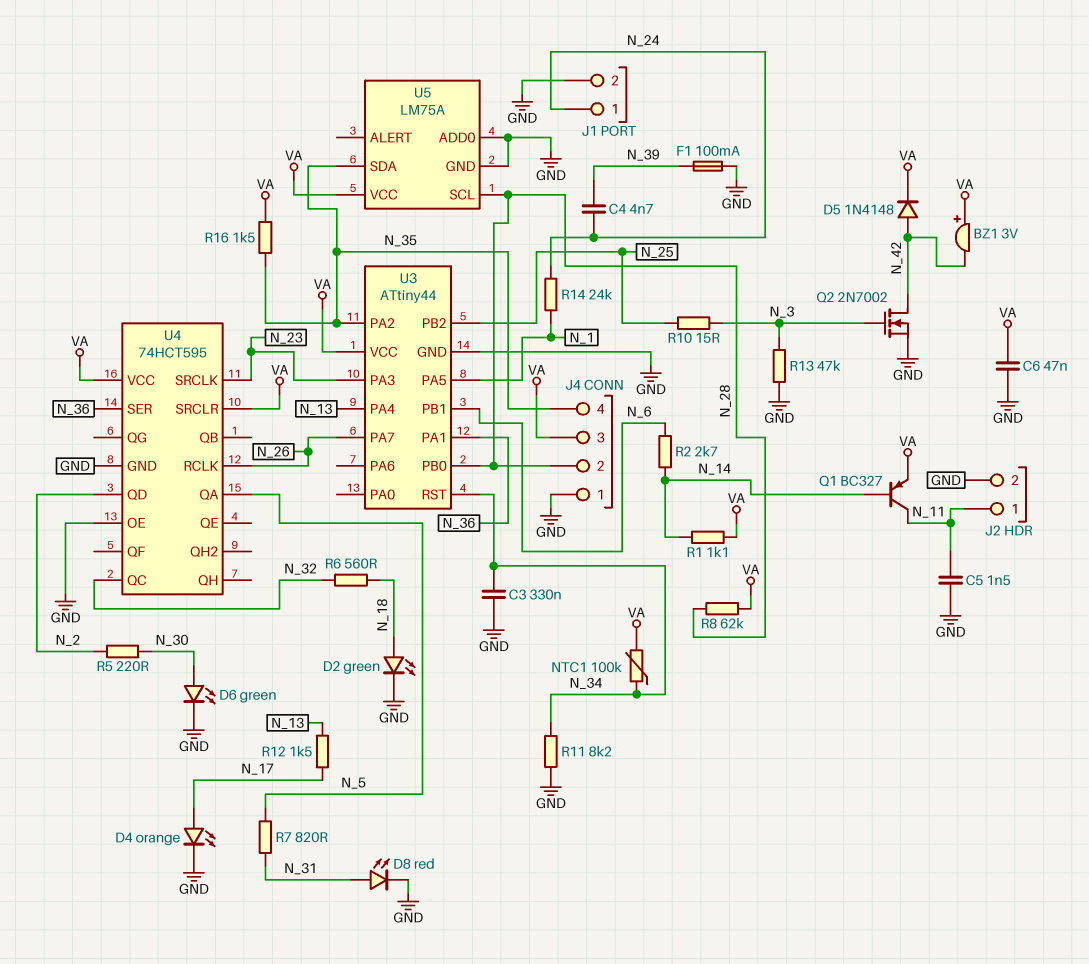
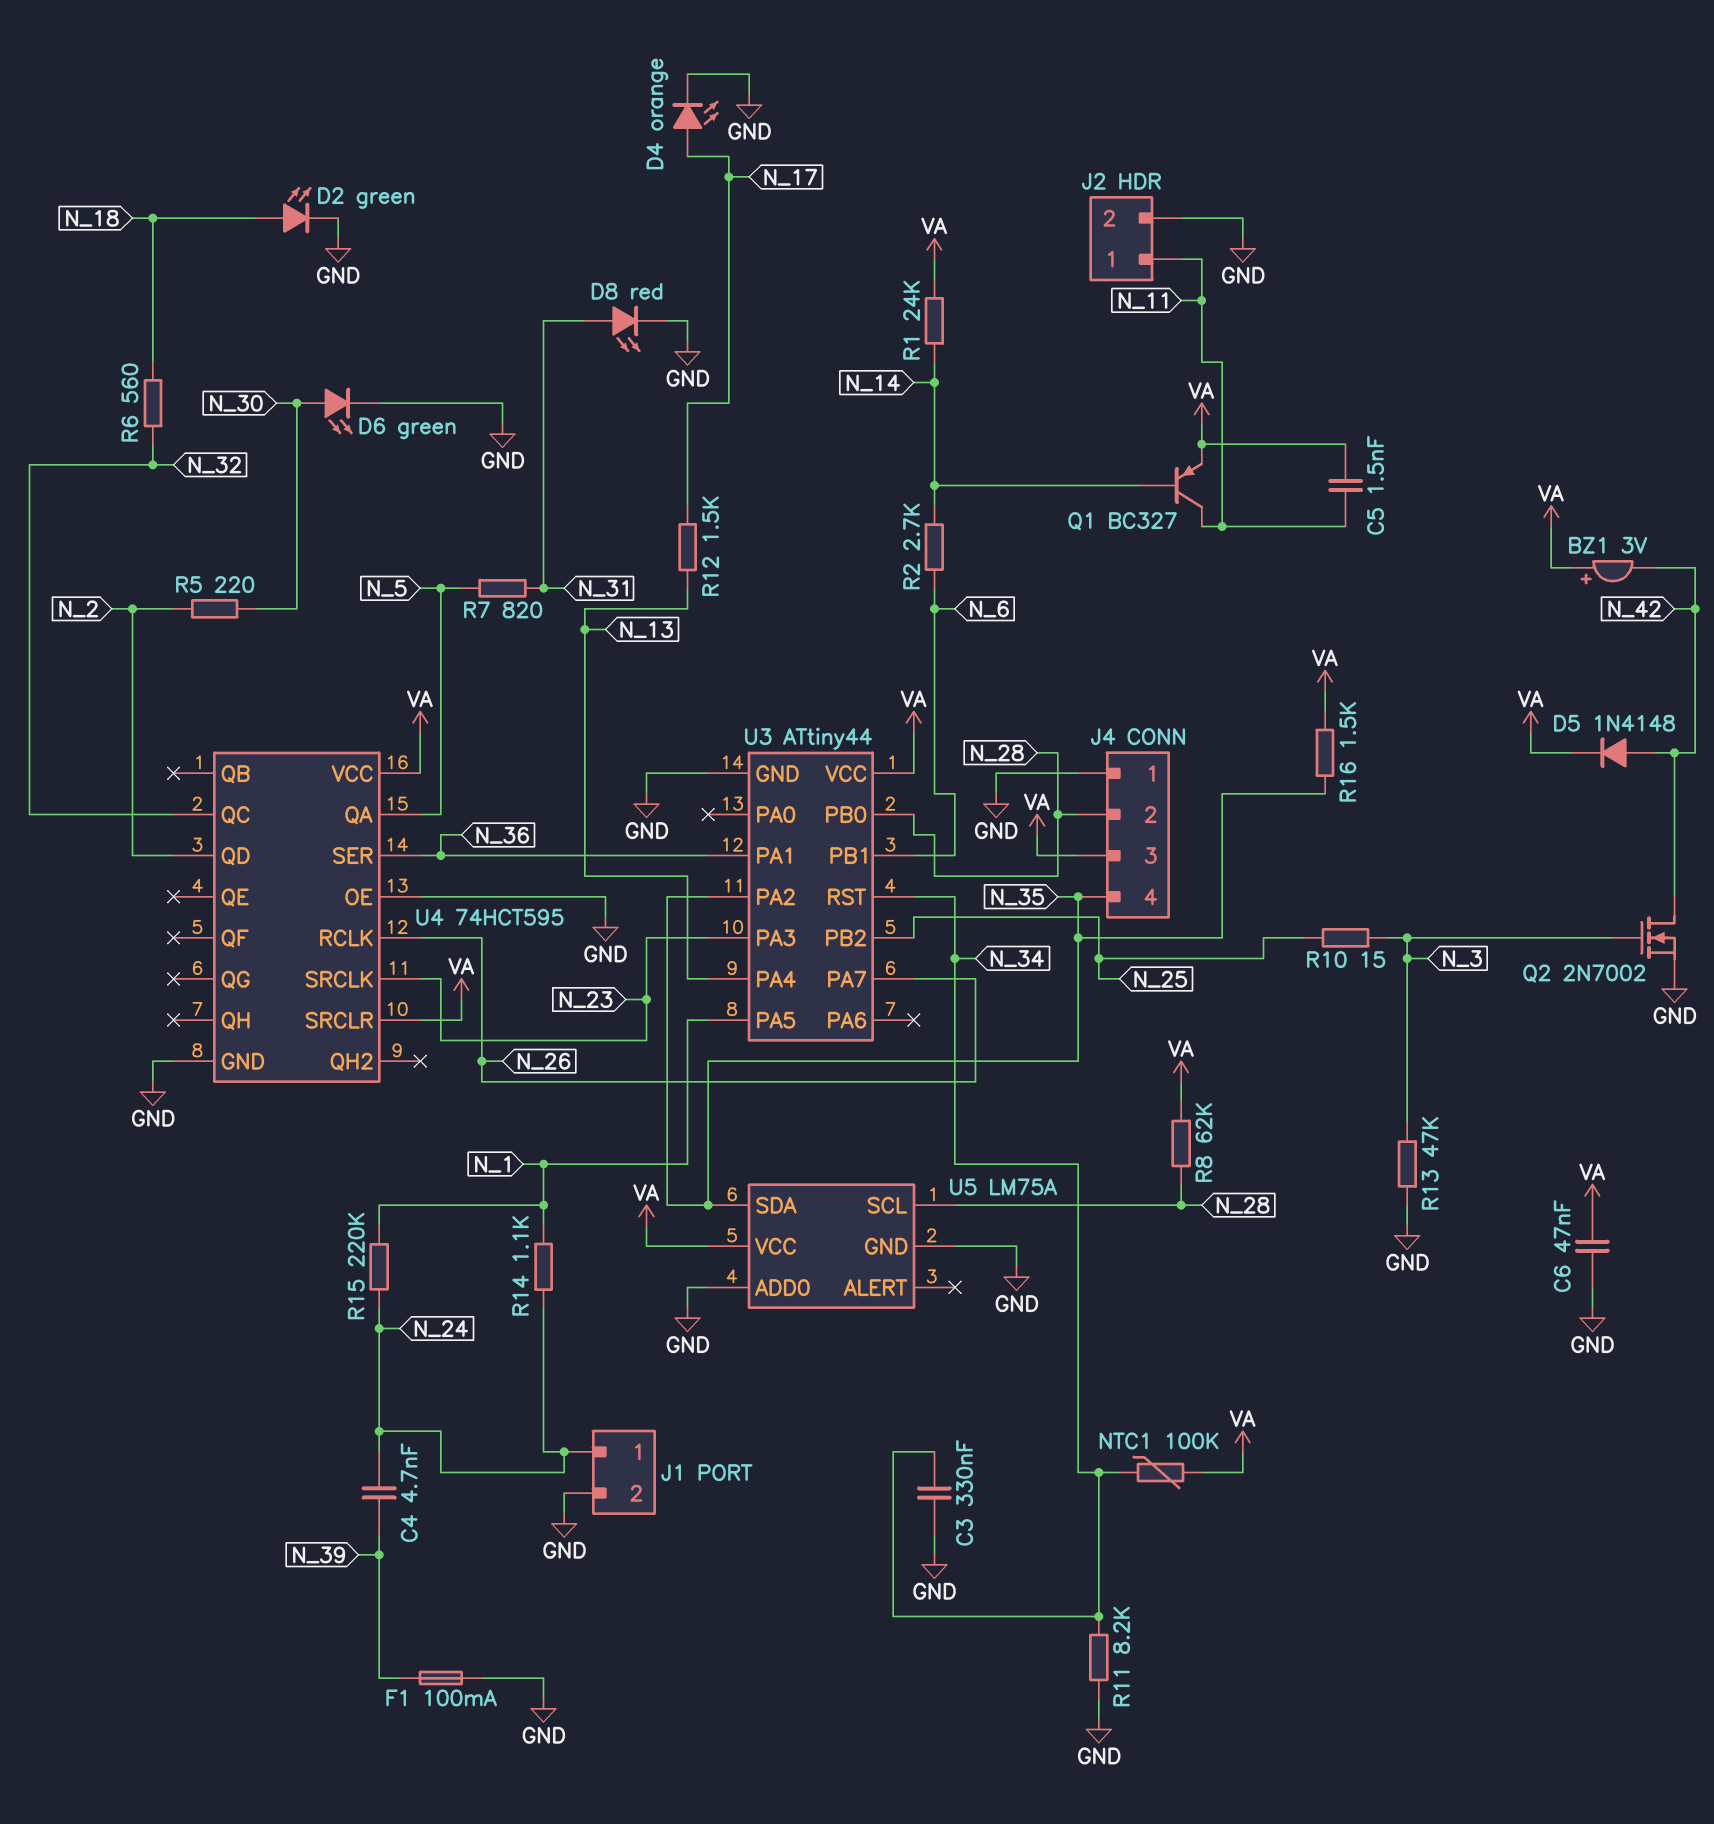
C5: 1.5nF (GND, N_11) -> 1.5nF (N_11, VA)
R1: 1.1k (N_14, VA) -> 24k (N_14, VA)
R14: 24k (N_1, N_24) -> 1.1k (N_1, N_24)
R15: none -> 220k (N_1, N_24)

